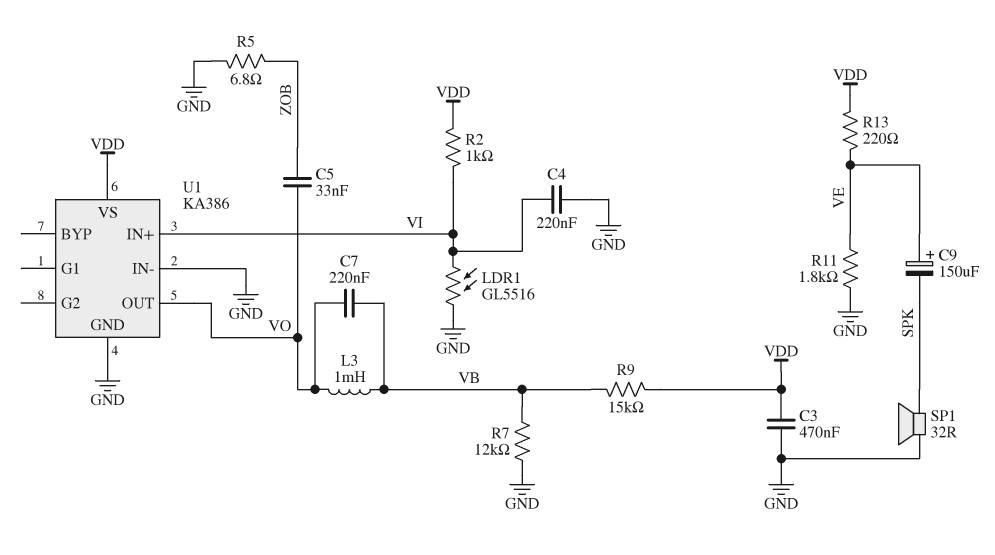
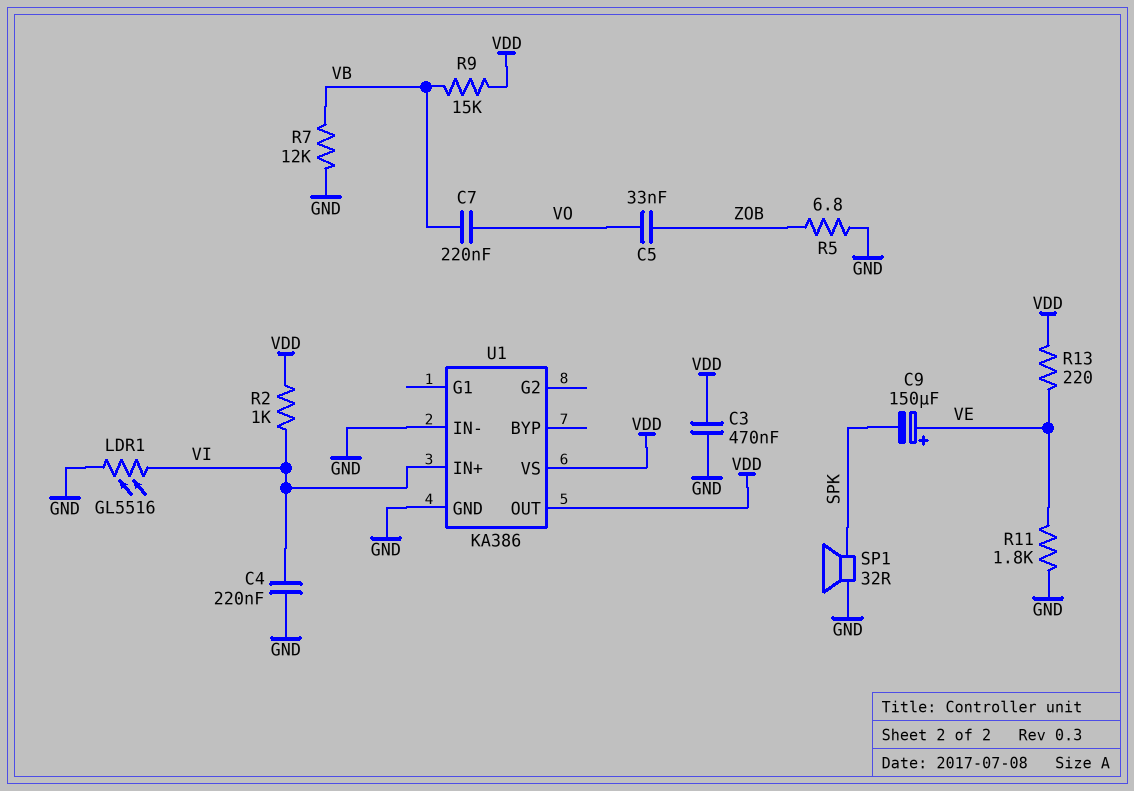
L3: 1mH (VB, VO) -> none
U1 pin OUT: VO -> VDD

